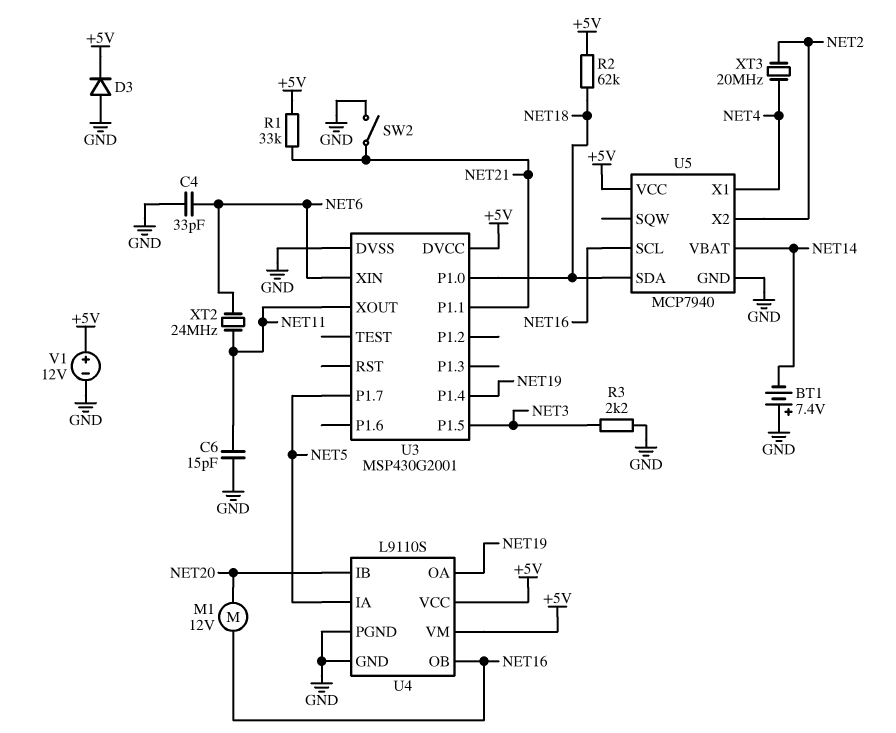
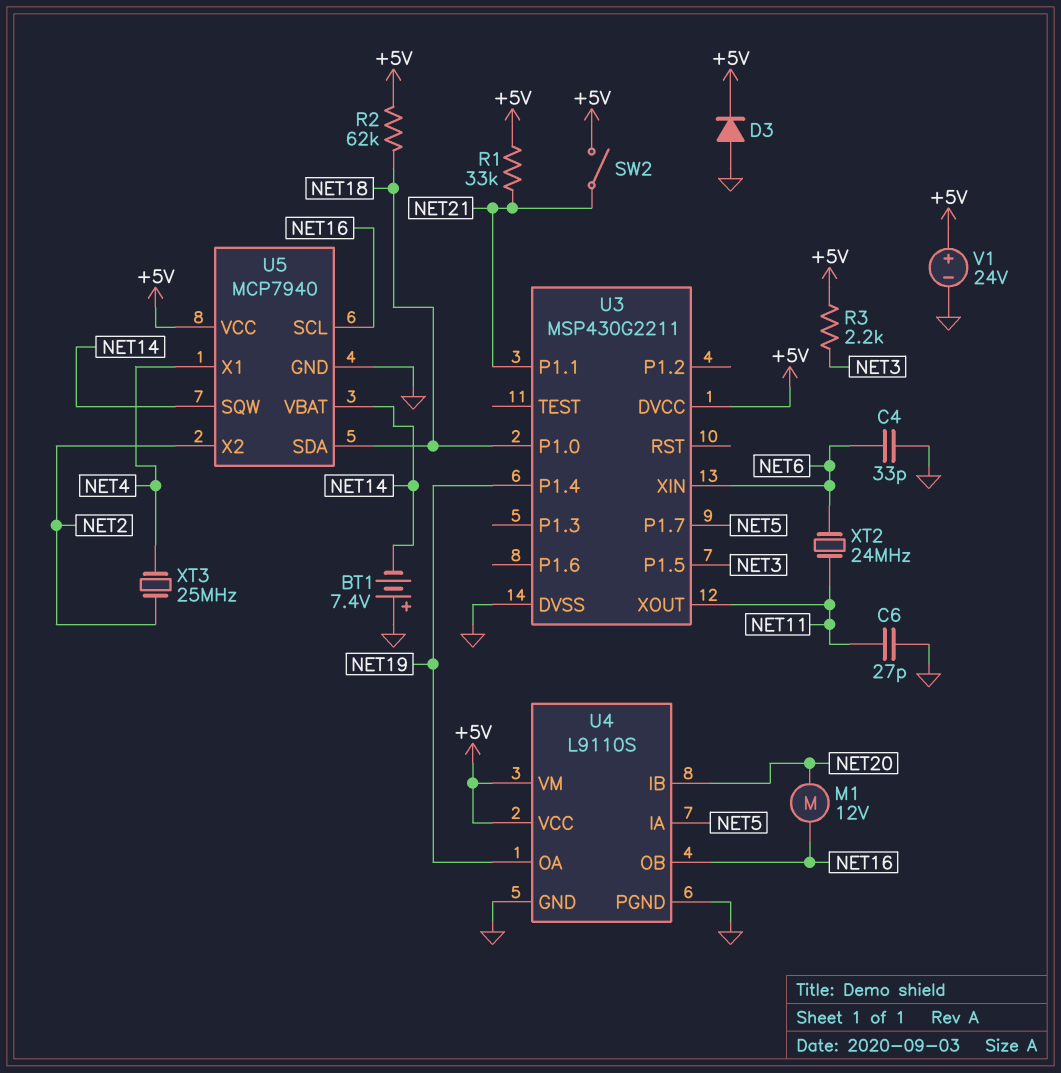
C6: 15pF (GND, NET11) -> 27pF (GND, NET11)
R3: 2.2k (GND, NET3) -> 2.2k (+5V, NET3)
SW2: switch (GND, NET21) -> switch (+5V, NET21)
U3: MSP430G2001 -> MSP430G2211
U5 pin SQW: none -> NET14
V1: 12V (plus +5V, minus GND) -> 24V (plus +5V, minus GND)
XT3: 20MHz (NET2, NET4) -> 25MHz (NET2, NET4)

